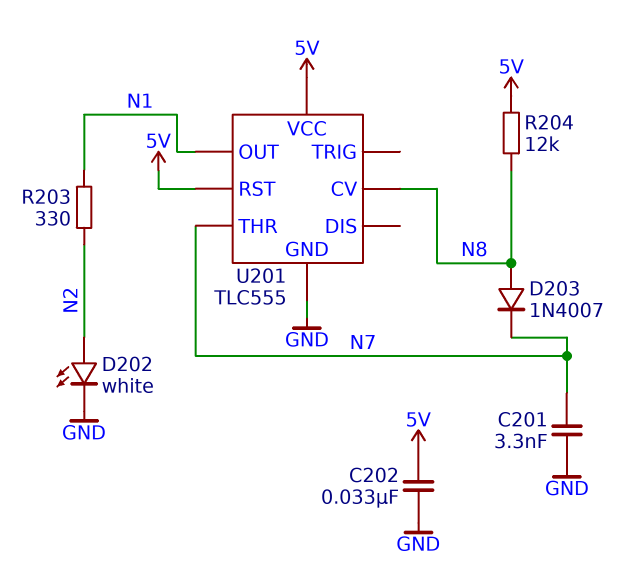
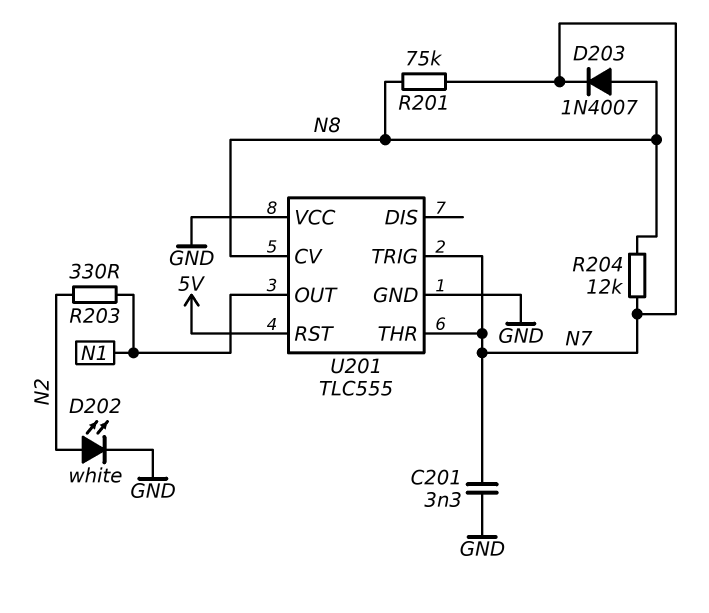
C202: 33nF (5V, GND) -> none
R201: none -> 75k (N7, N8)
R204: 12k (5V, N8) -> 12k (N7, N8)
U201 pin TRIG: none -> N7
U201 pin VCC: 5V -> GND

